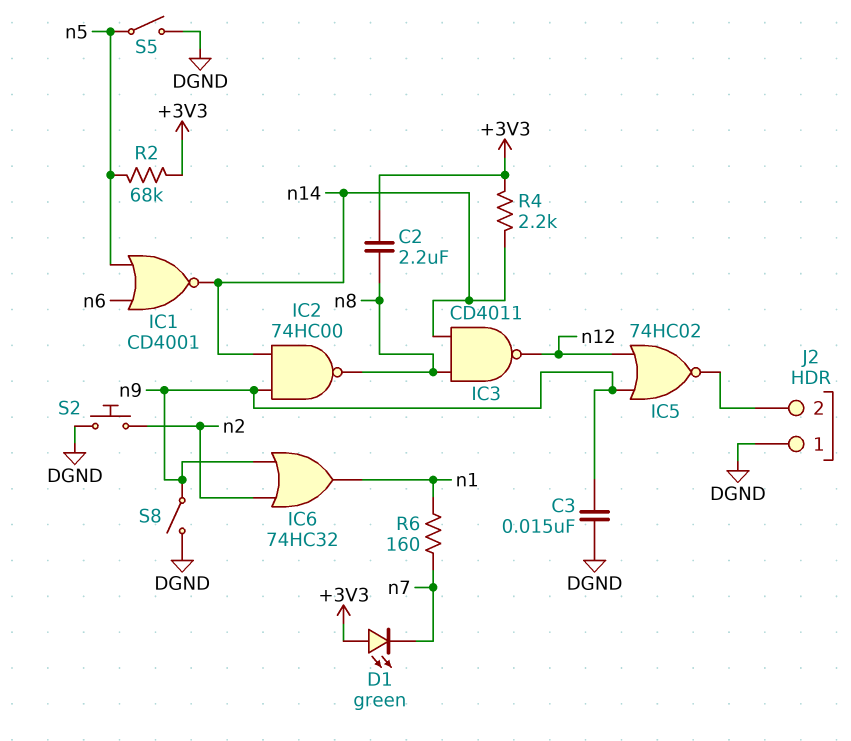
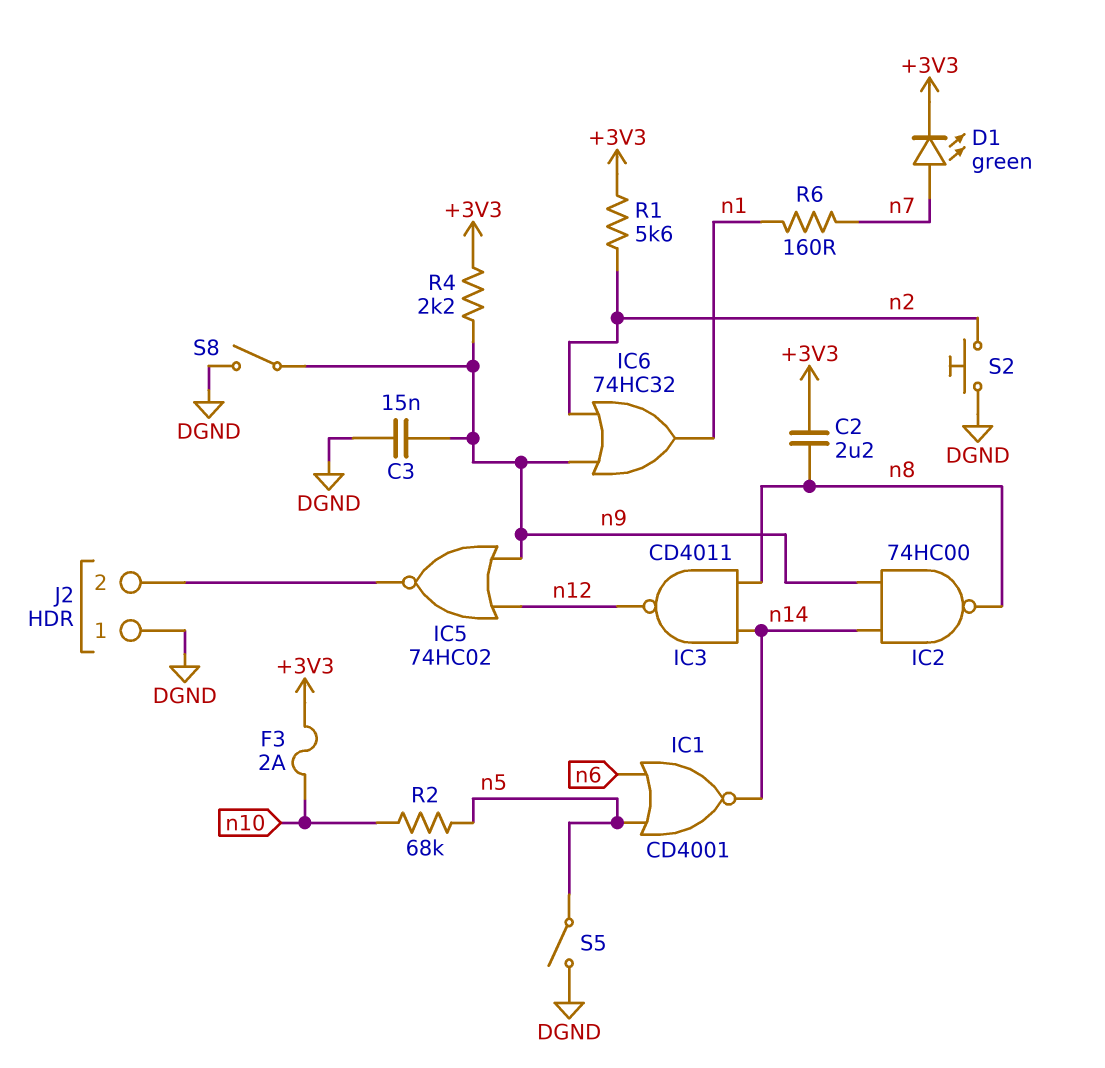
D1: LED green (A +3V3, K n7) -> LED green (A n7, K +3V3)
F3: none -> 2A (+3V3, n10)
R1: none -> 5.6k (+3V3, n2)
R2: 68k (+3V3, n5) -> 68k (n5, n10)
R4: 2.2k (+3V3, n14) -> 2.2k (+3V3, n9)

